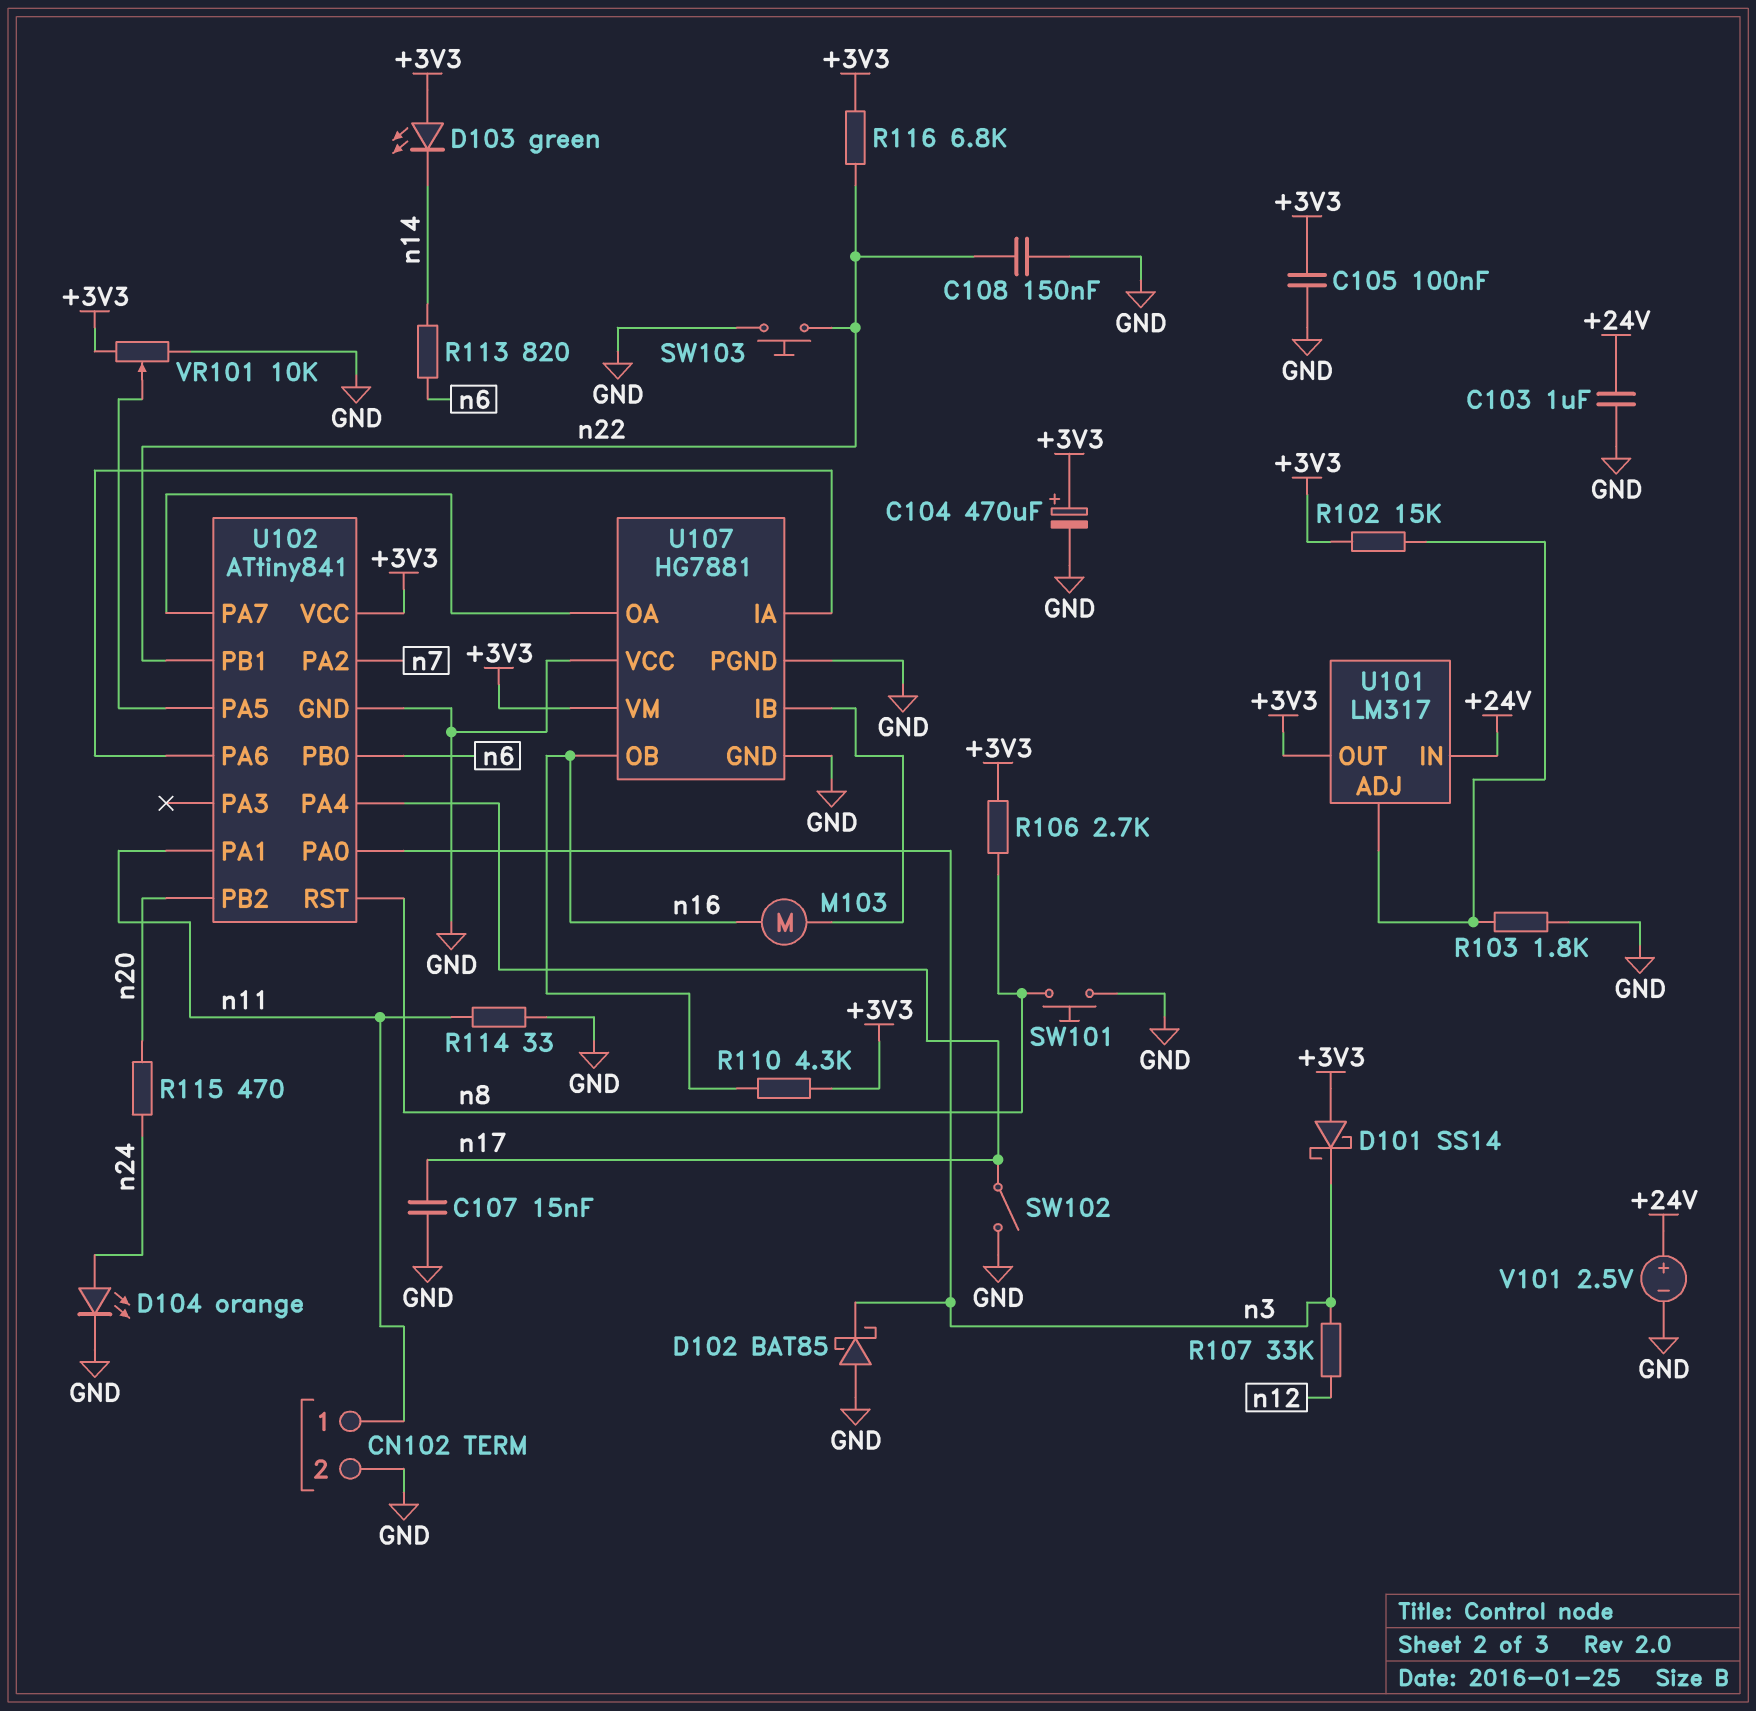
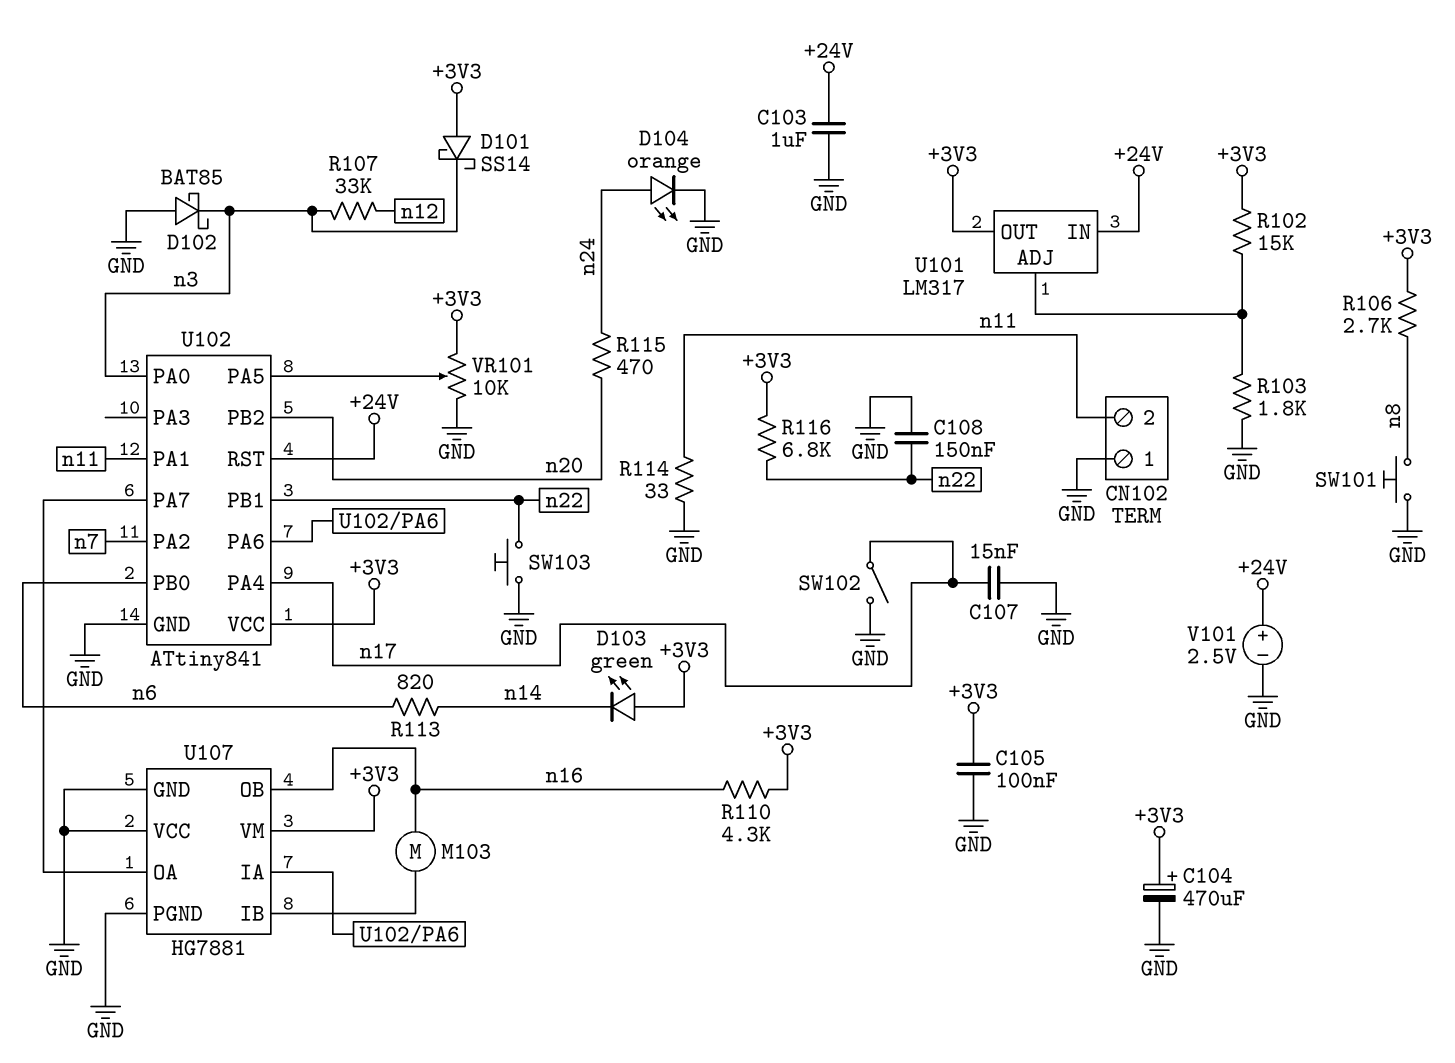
CN102 pin 1: n11 -> GND
CN102 pin 2: GND -> n11
U102 pin RST: n8 -> +24V

